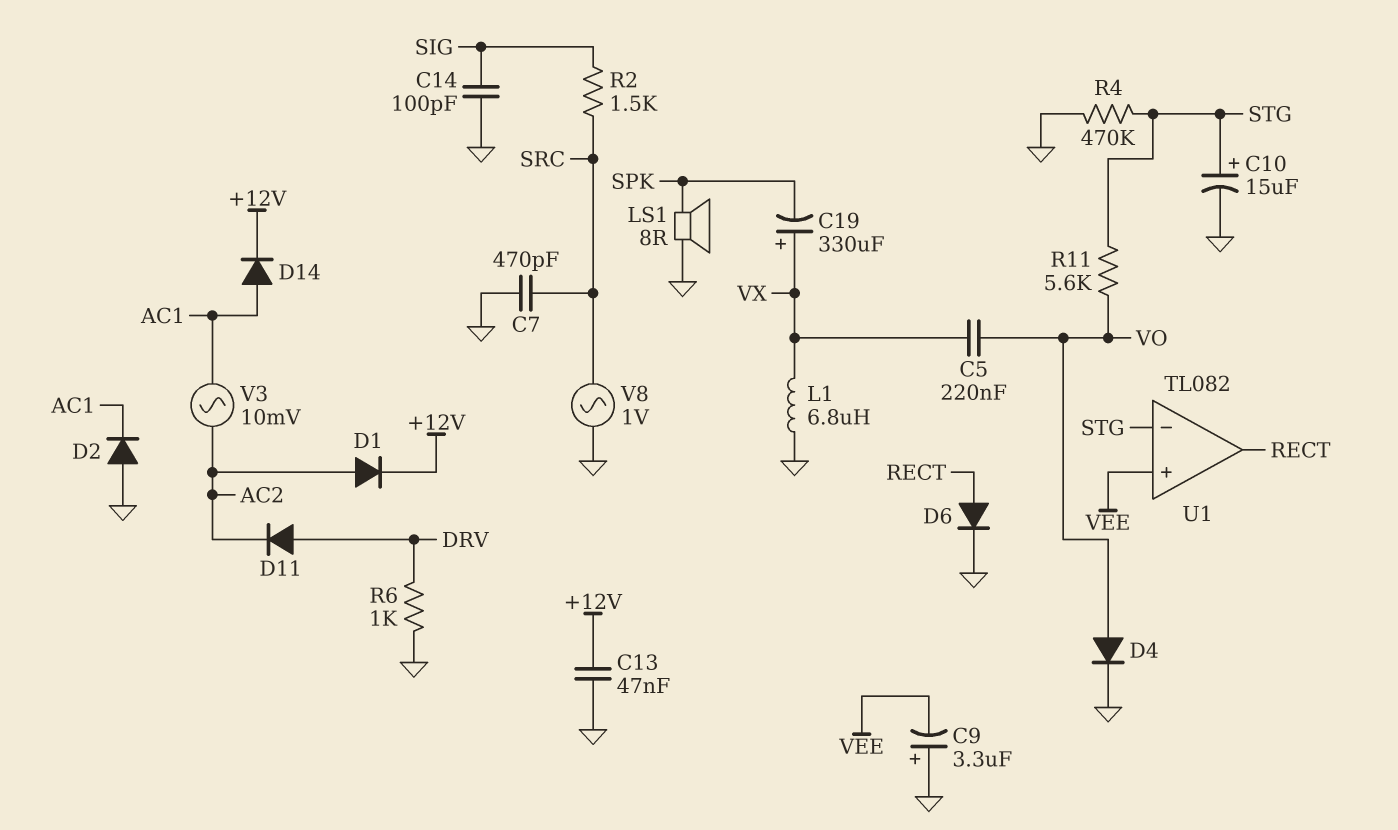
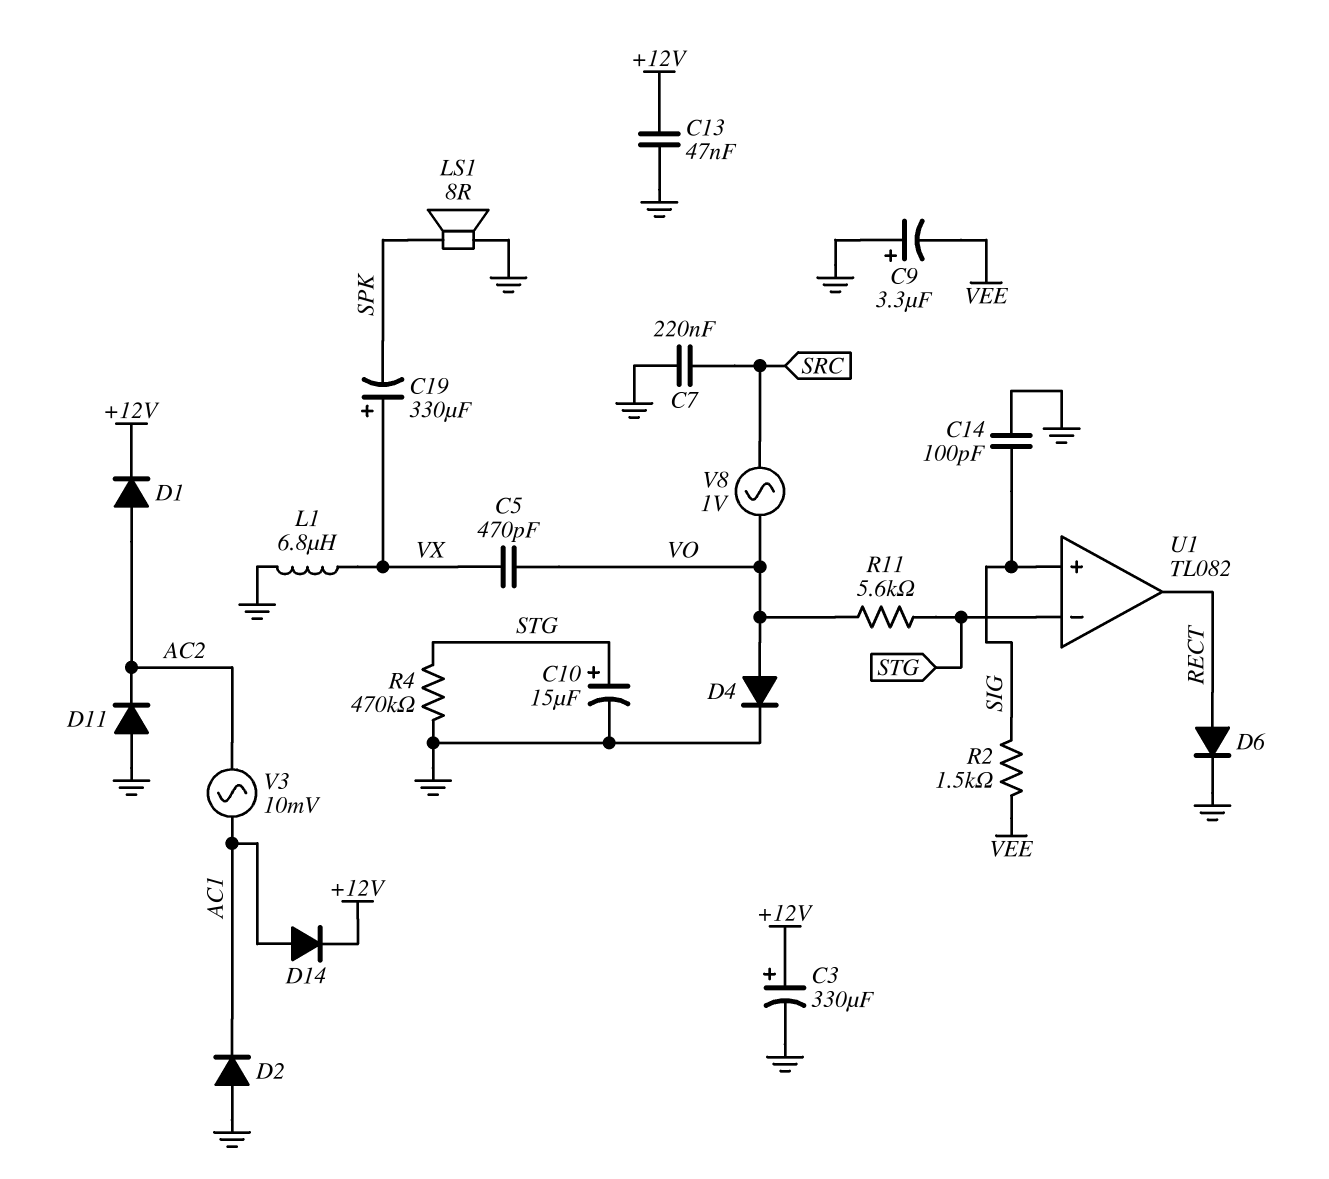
C3: none -> 330uF (plus +12V, minus GND)
C5: 220nF (VO, VX) -> 470pF (VO, VX)
C7: 470pF (GND, SRC) -> 220nF (GND, SRC)
D11: diode (A DRV, K AC2) -> diode (A GND, K AC2)
R2: 1.5k (SIG, SRC) -> 1.5k (SIG, VEE)
R6: 1k (DRV, GND) -> none
U1 pin in+: VEE -> SIG
V8: AC 1V (GND, SRC) -> AC 1V (SRC, VO)

